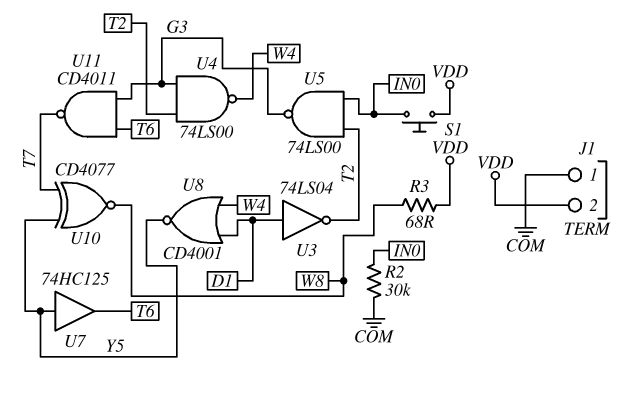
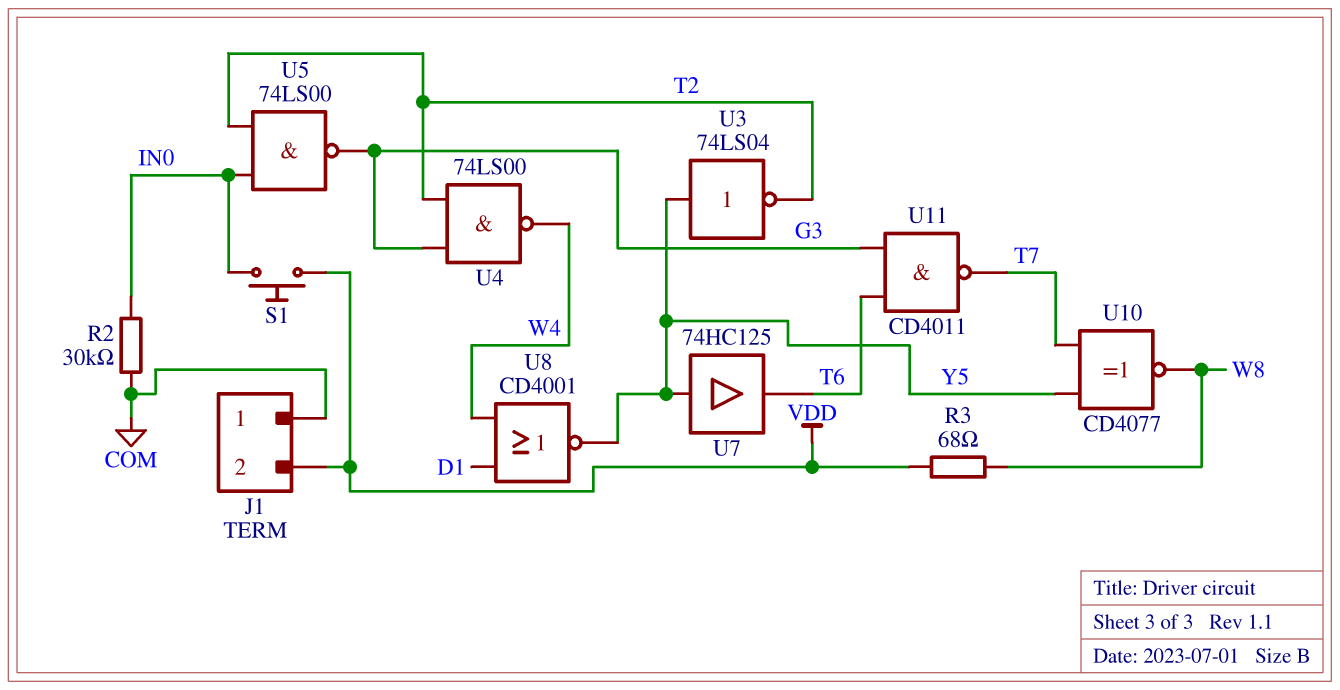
U3: NOT 74LS04 (in D1, out T2) -> NOT 74LS04 (in Y5, out T2)

